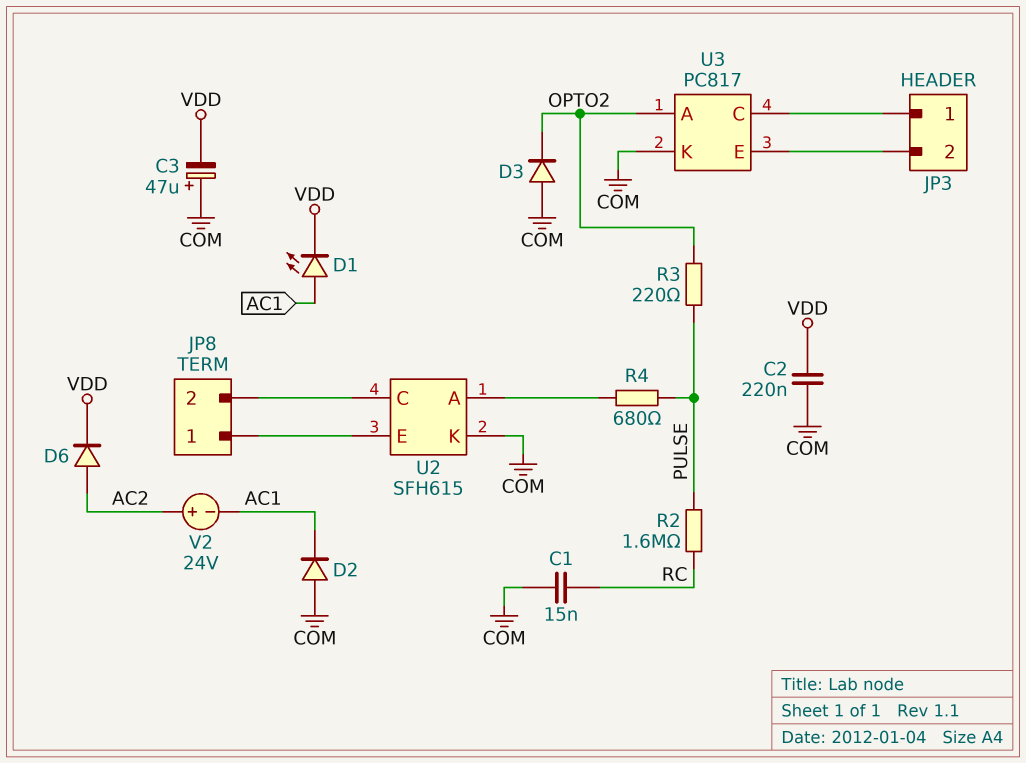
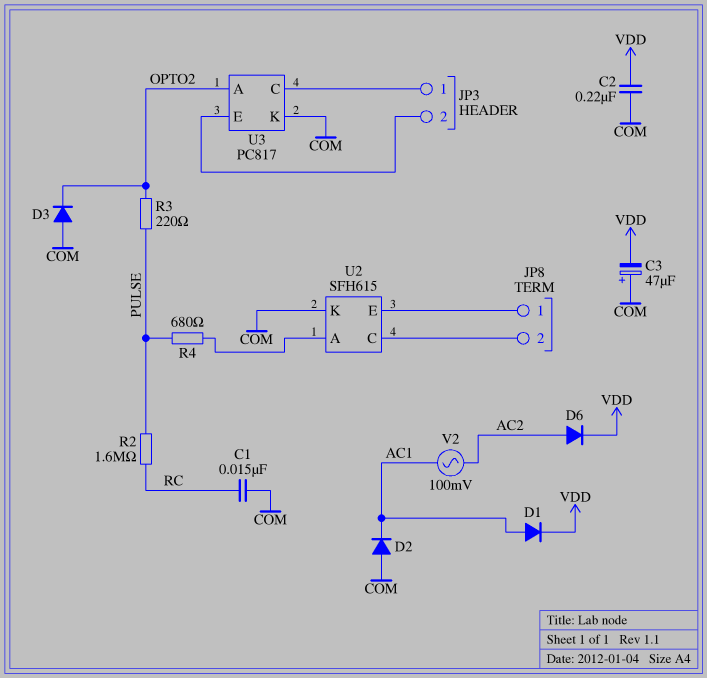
D1: LED (A AC1, K VDD) -> diode (A AC1, K VDD)
V2: 24V (plus AC2, minus AC1) -> AC 100mV (AC1, AC2)

